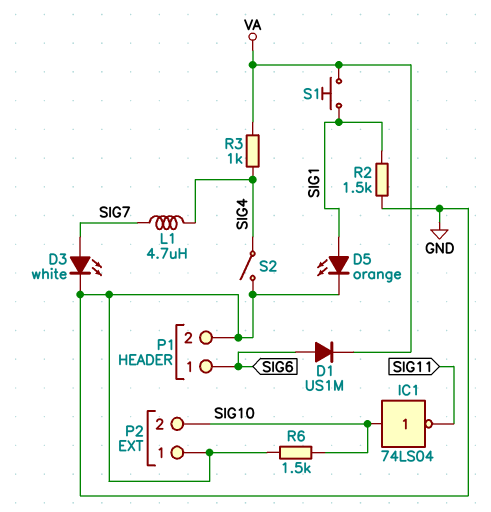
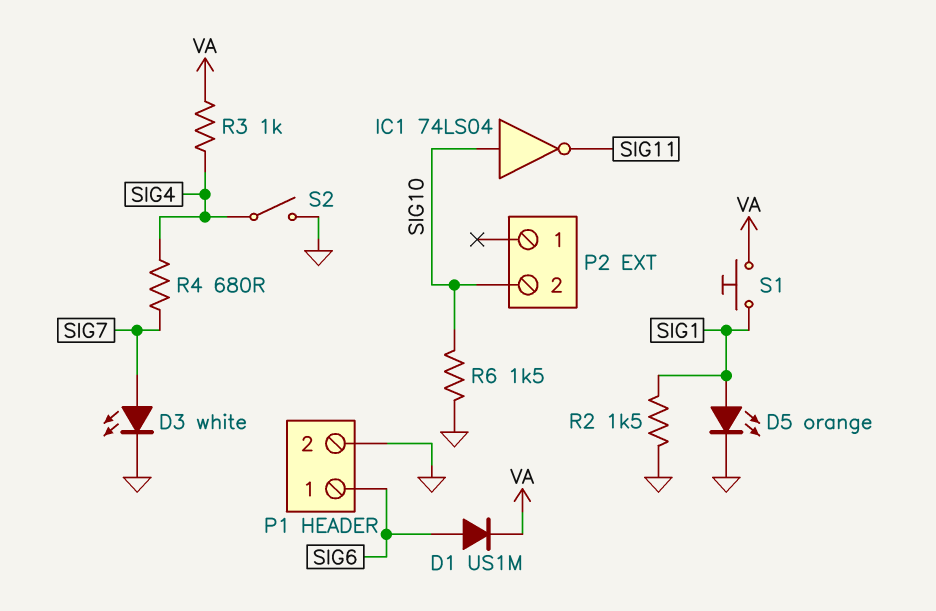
L1: 4.7uH (SIG4, SIG7) -> none
P2 pin 1: GND -> none
R4: none -> 680 (SIG4, SIG7)

